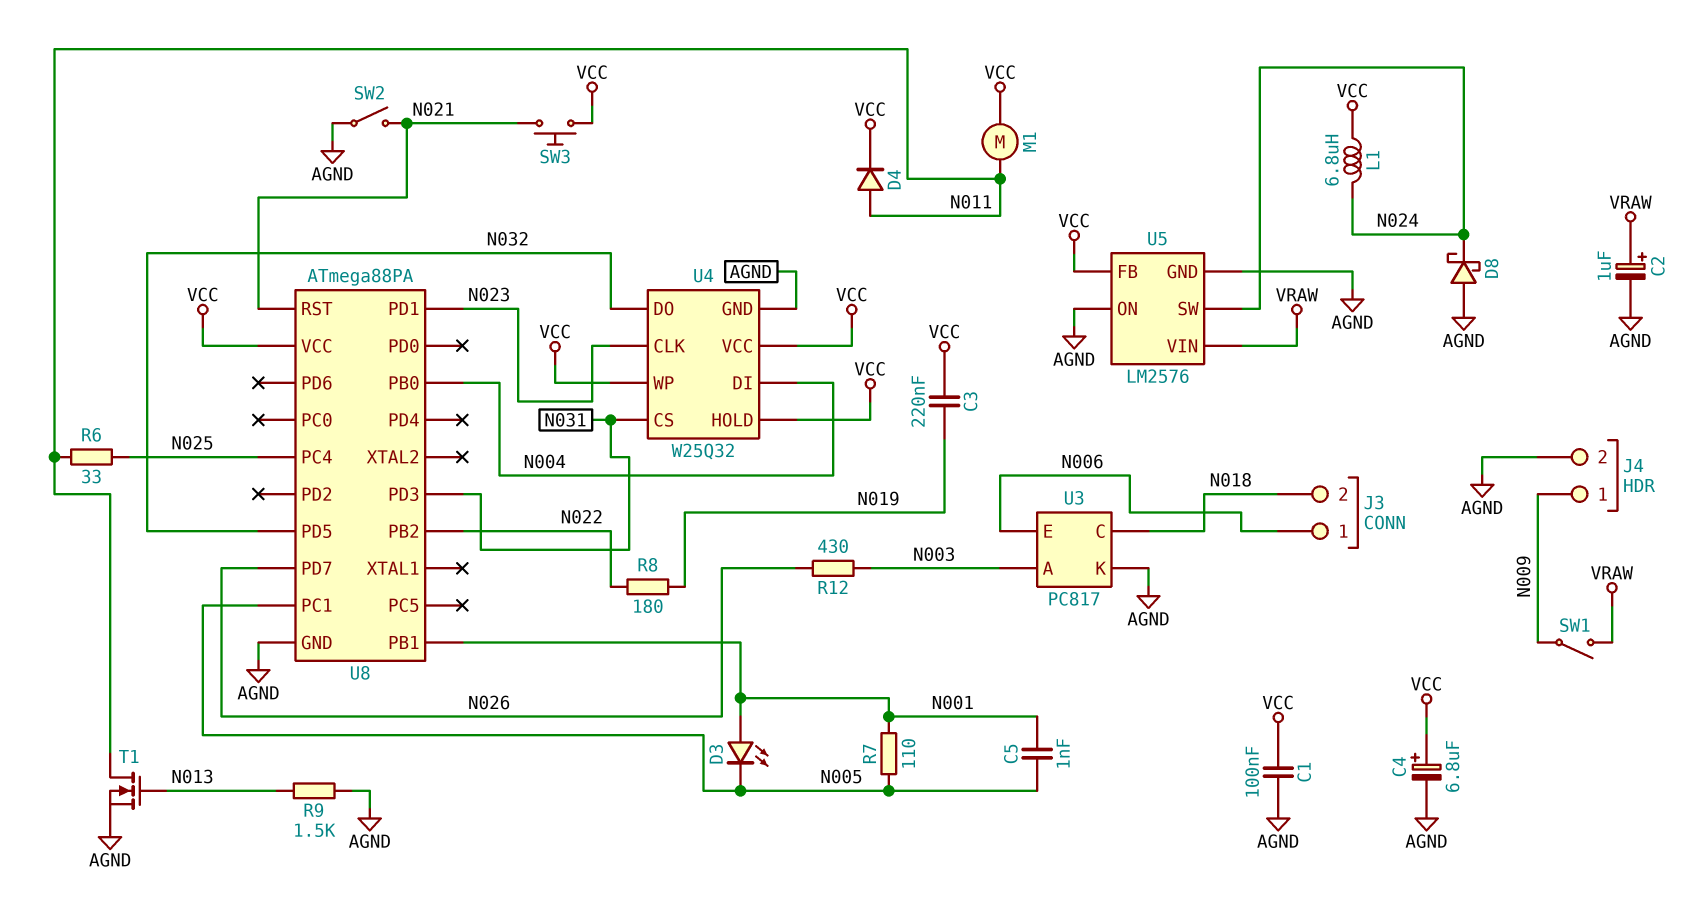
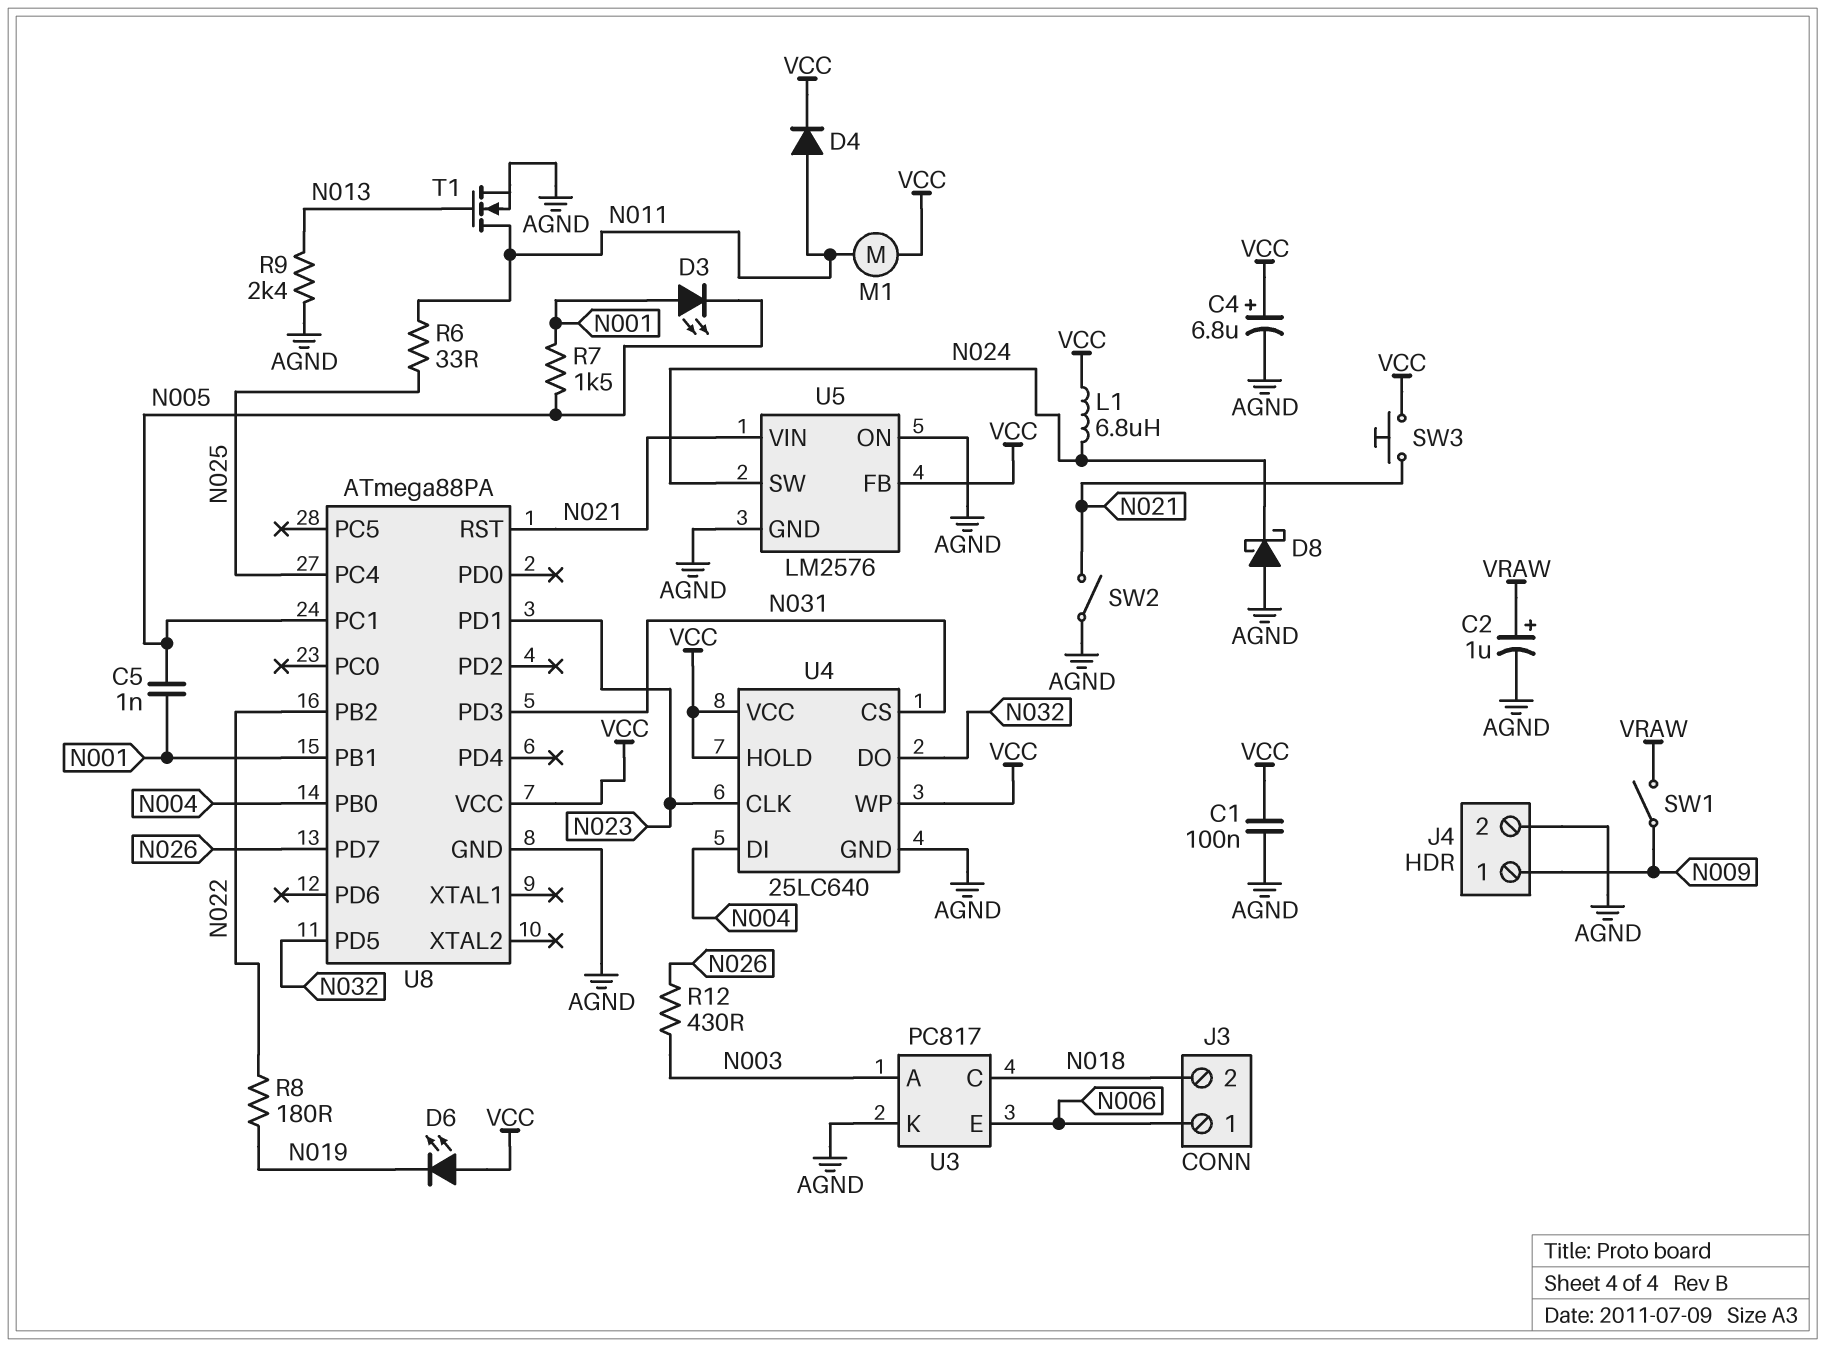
C3: 220nF (N019, VCC) -> none
D6: none -> LED (A VCC, K N019)
R7: 110 (N001, N005) -> 1.5k (N001, N005)
R9: 1.5k (AGND, N013) -> 2.4k (AGND, N013)
U4: W25Q32 -> 25LC640
U5 pin VIN: VRAW -> N021

